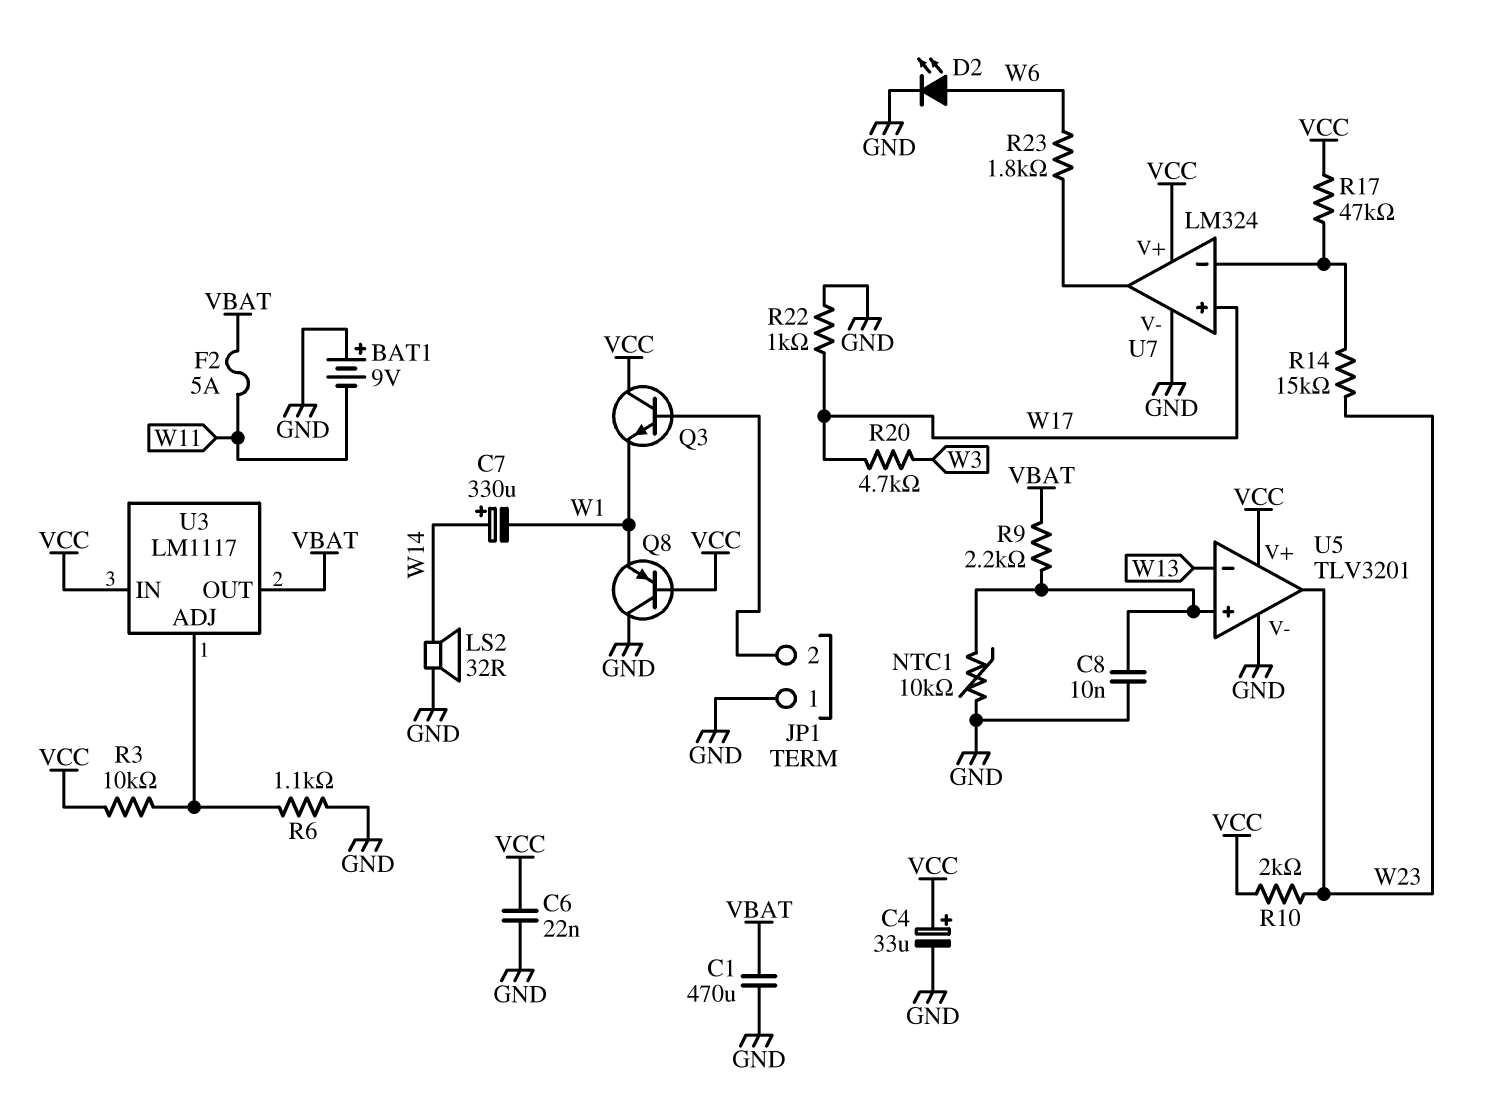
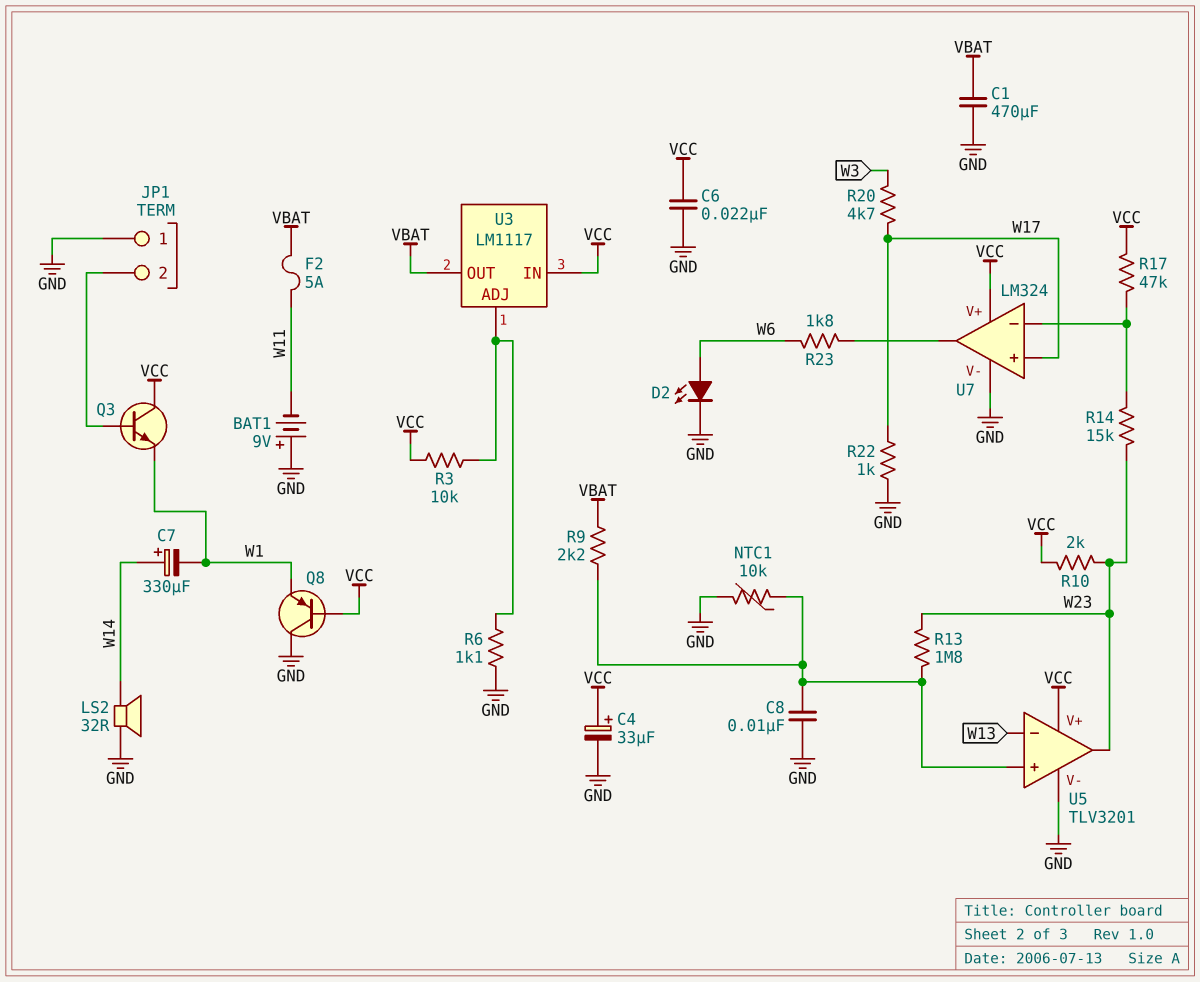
R13: none -> 1.8M (U5/in+, W23)

